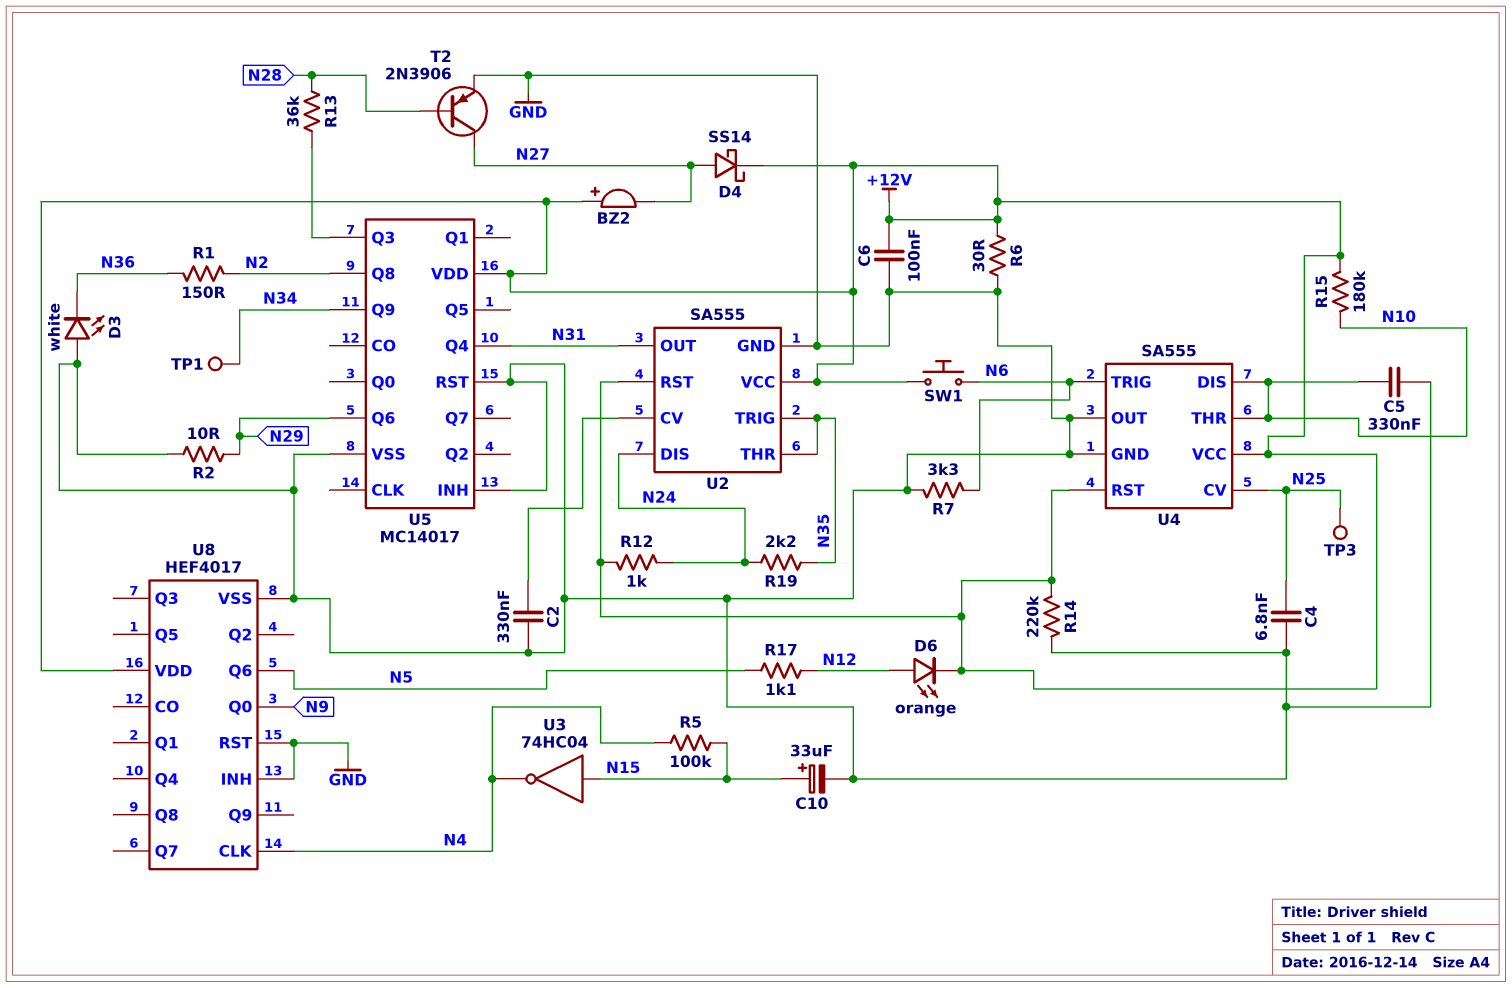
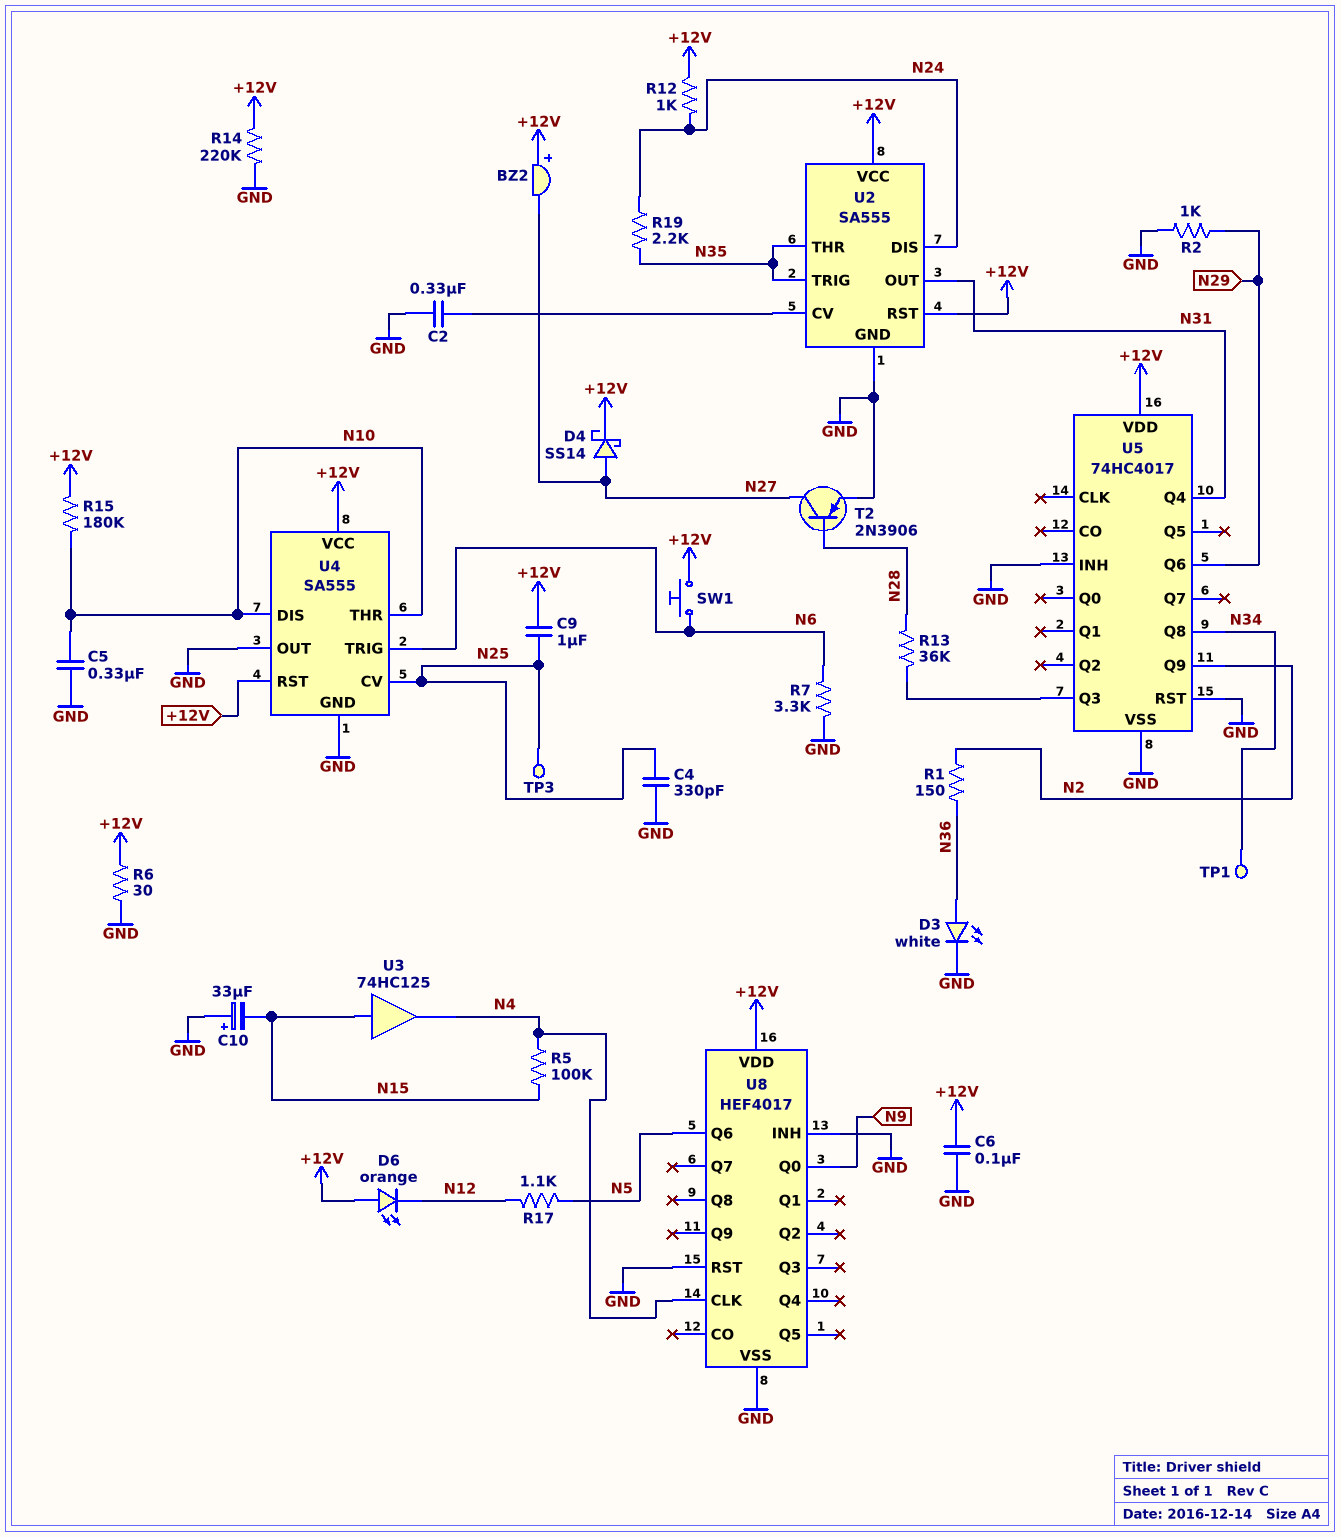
C4: 6.8nF (GND, N25) -> 330pF (GND, N25)
C9: none -> 1uF (+12V, N25)
C10: 33uF (plus N15, minus GND) -> 33uF (plus GND, minus N15)
D3: LED white (A GND, K N36) -> LED white (A N36, K GND)
D6: LED orange (A N12, K +12V) -> LED orange (A +12V, K N12)
R2: 10 (GND, N29) -> 1k (GND, N29)
U3: NOT 74HC04 (in N15, out N4) -> buffer 74HC125 (in N15, out N4)
U5: MC14017 -> 74HC4017
U5 pin Q8: N2 -> N34
U5 pin Q9: N34 -> N2

